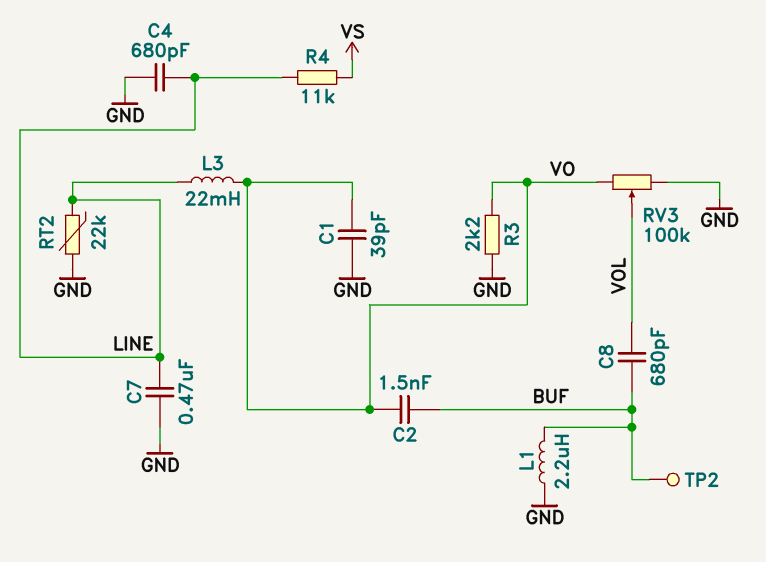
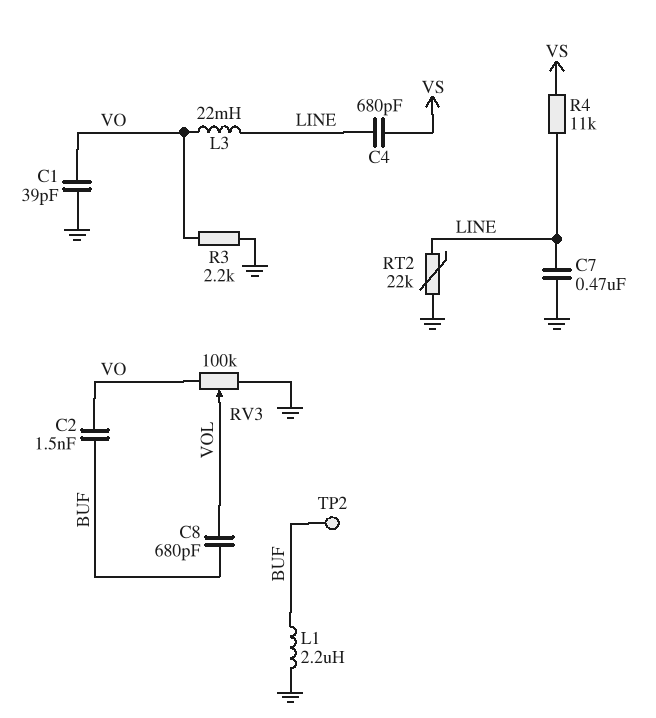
C4: 680pF (GND, LINE) -> 680pF (LINE, VS)

